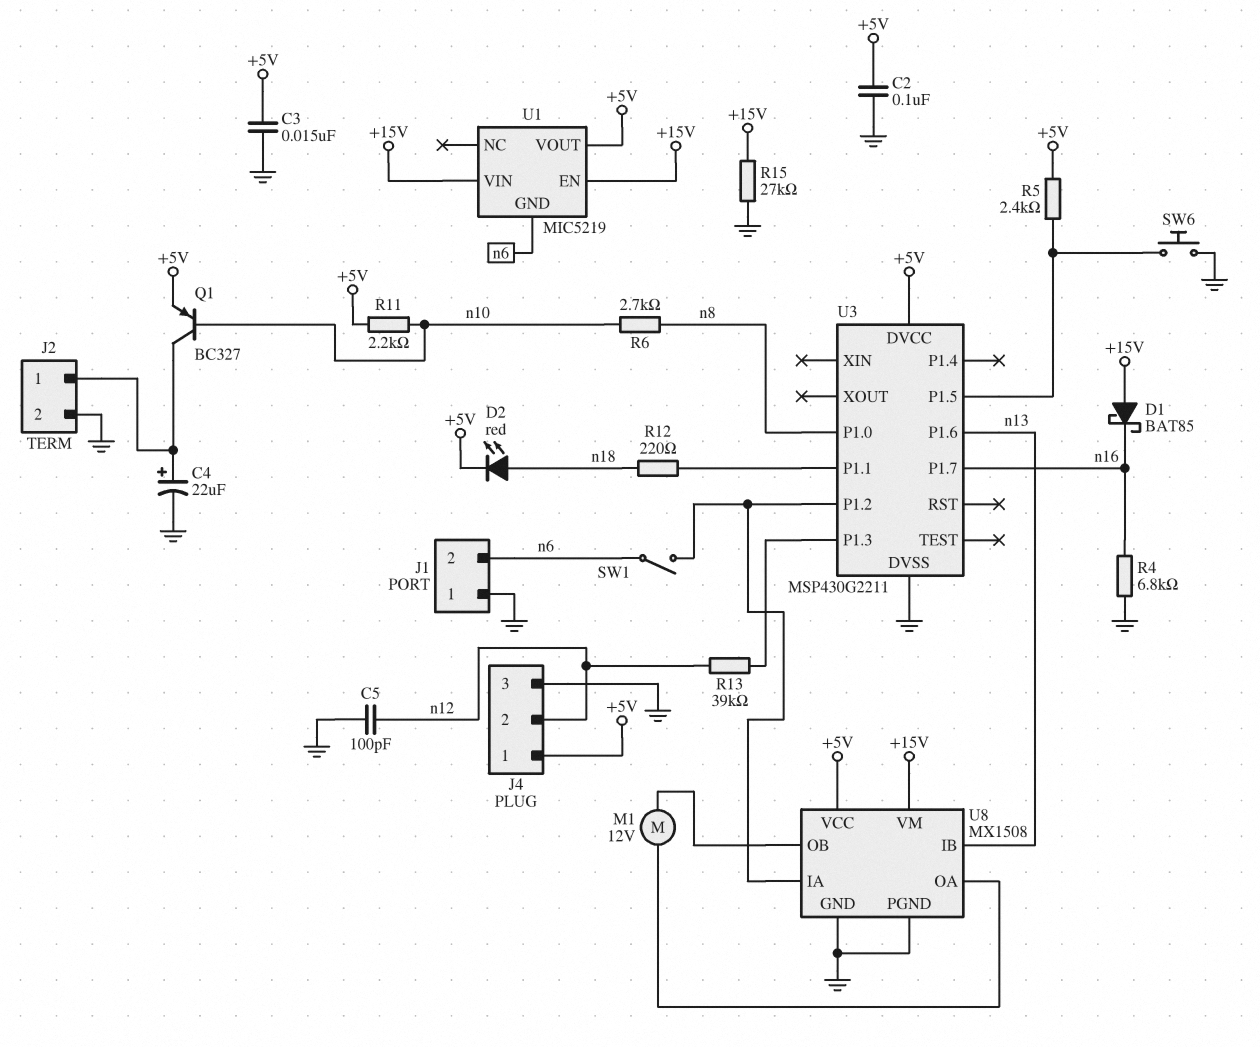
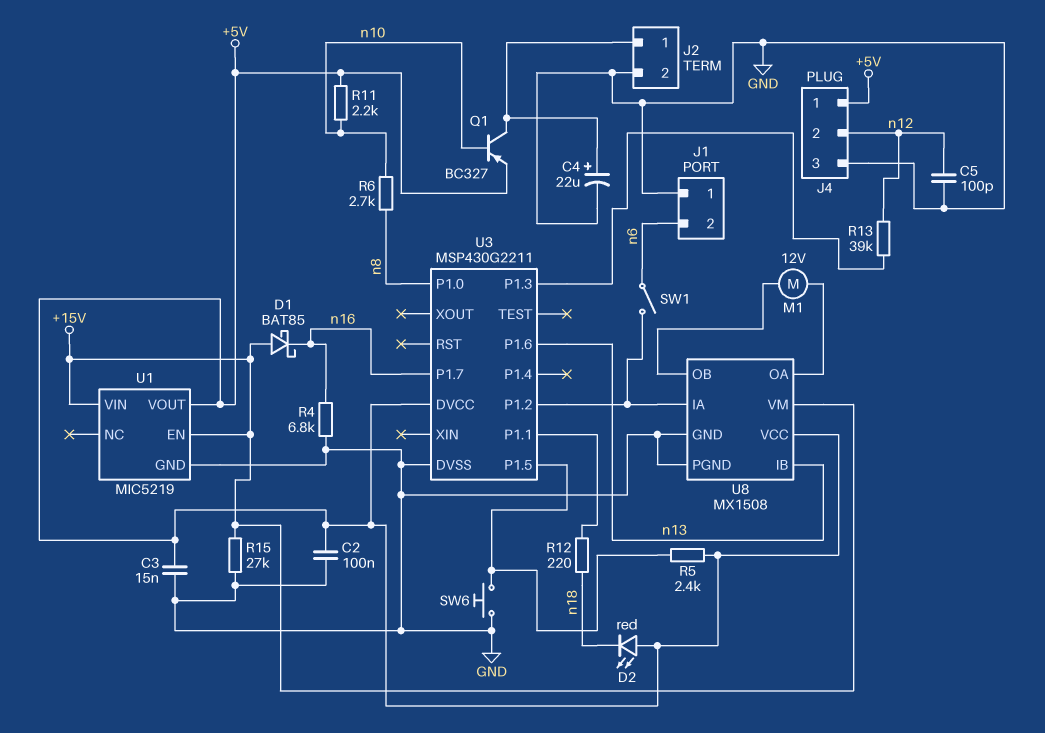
D2: LED red (A n18, K +5V) -> LED red (A +5V, K n18)
U1 pin GND: n6 -> GND

